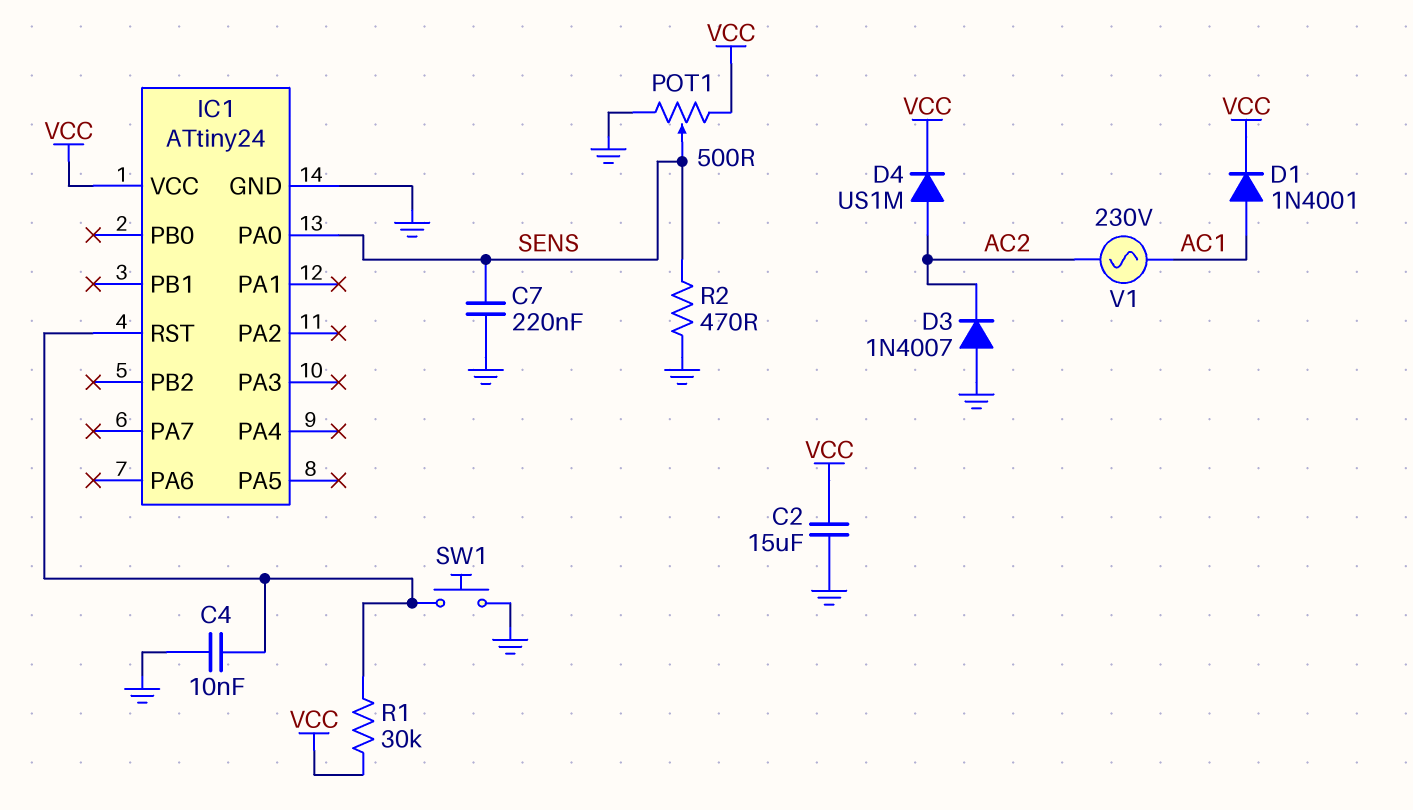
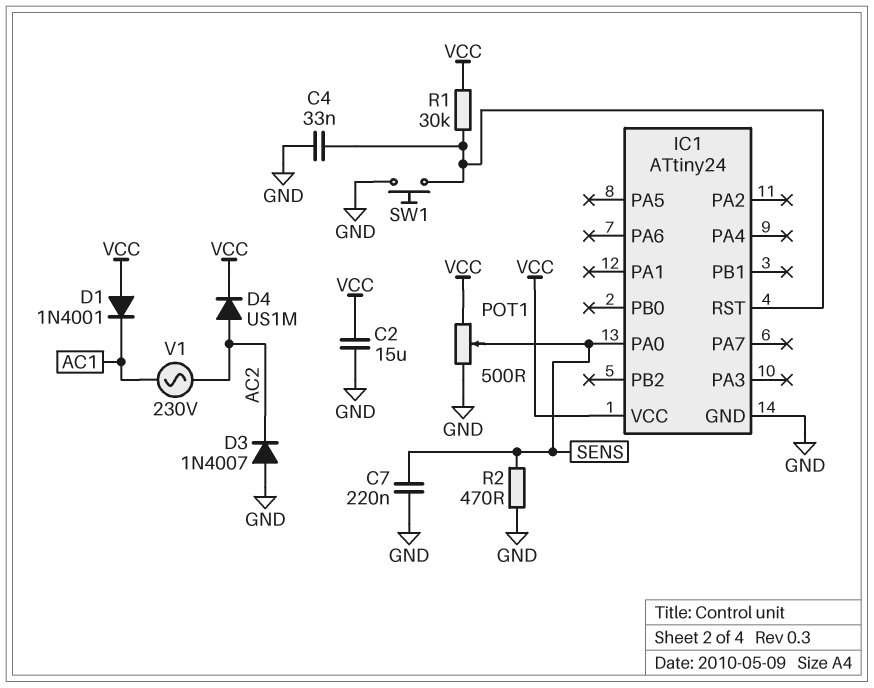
C4: 10nF (GND, IC1/RST) -> 33nF (GND, IC1/RST)
D1: diode 1N4001 (A AC1, K VCC) -> diode 1N4001 (A VCC, K AC1)

